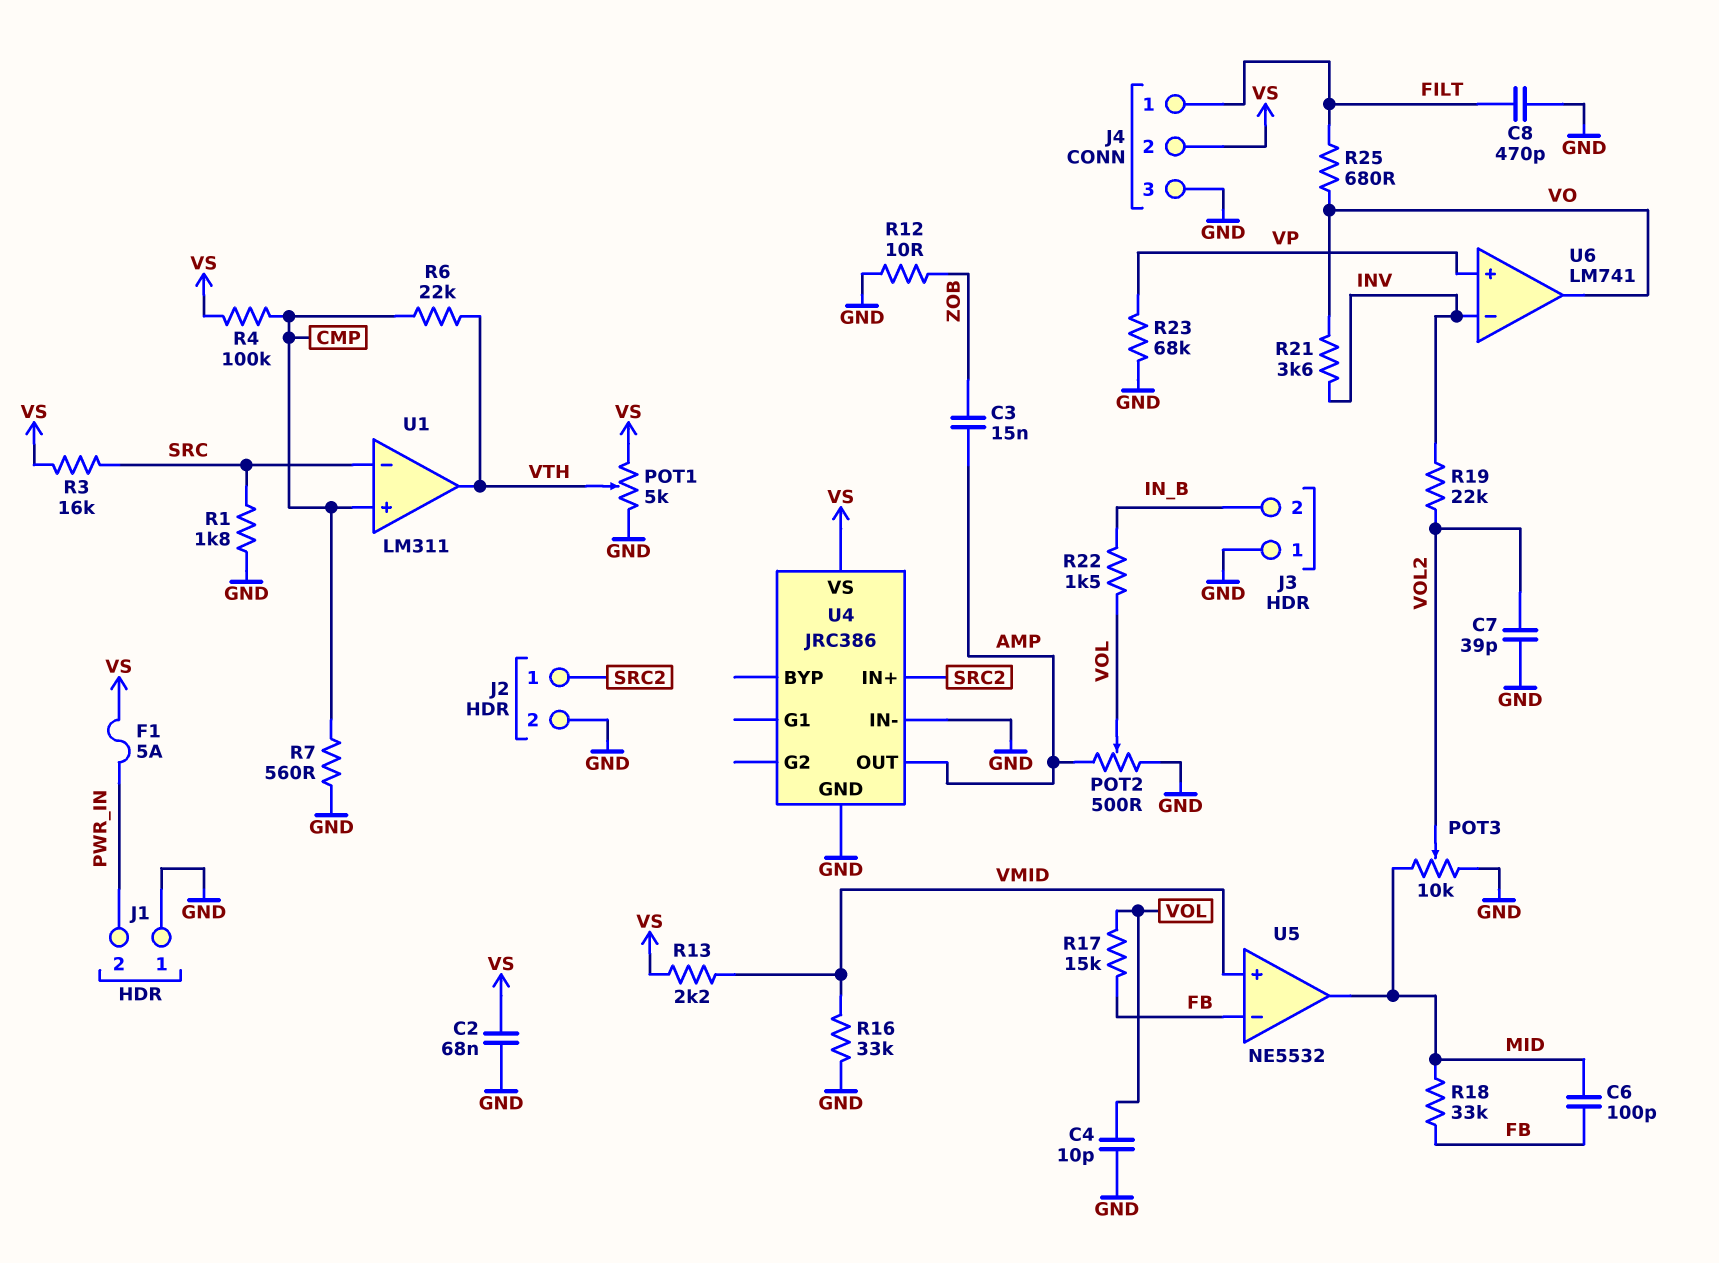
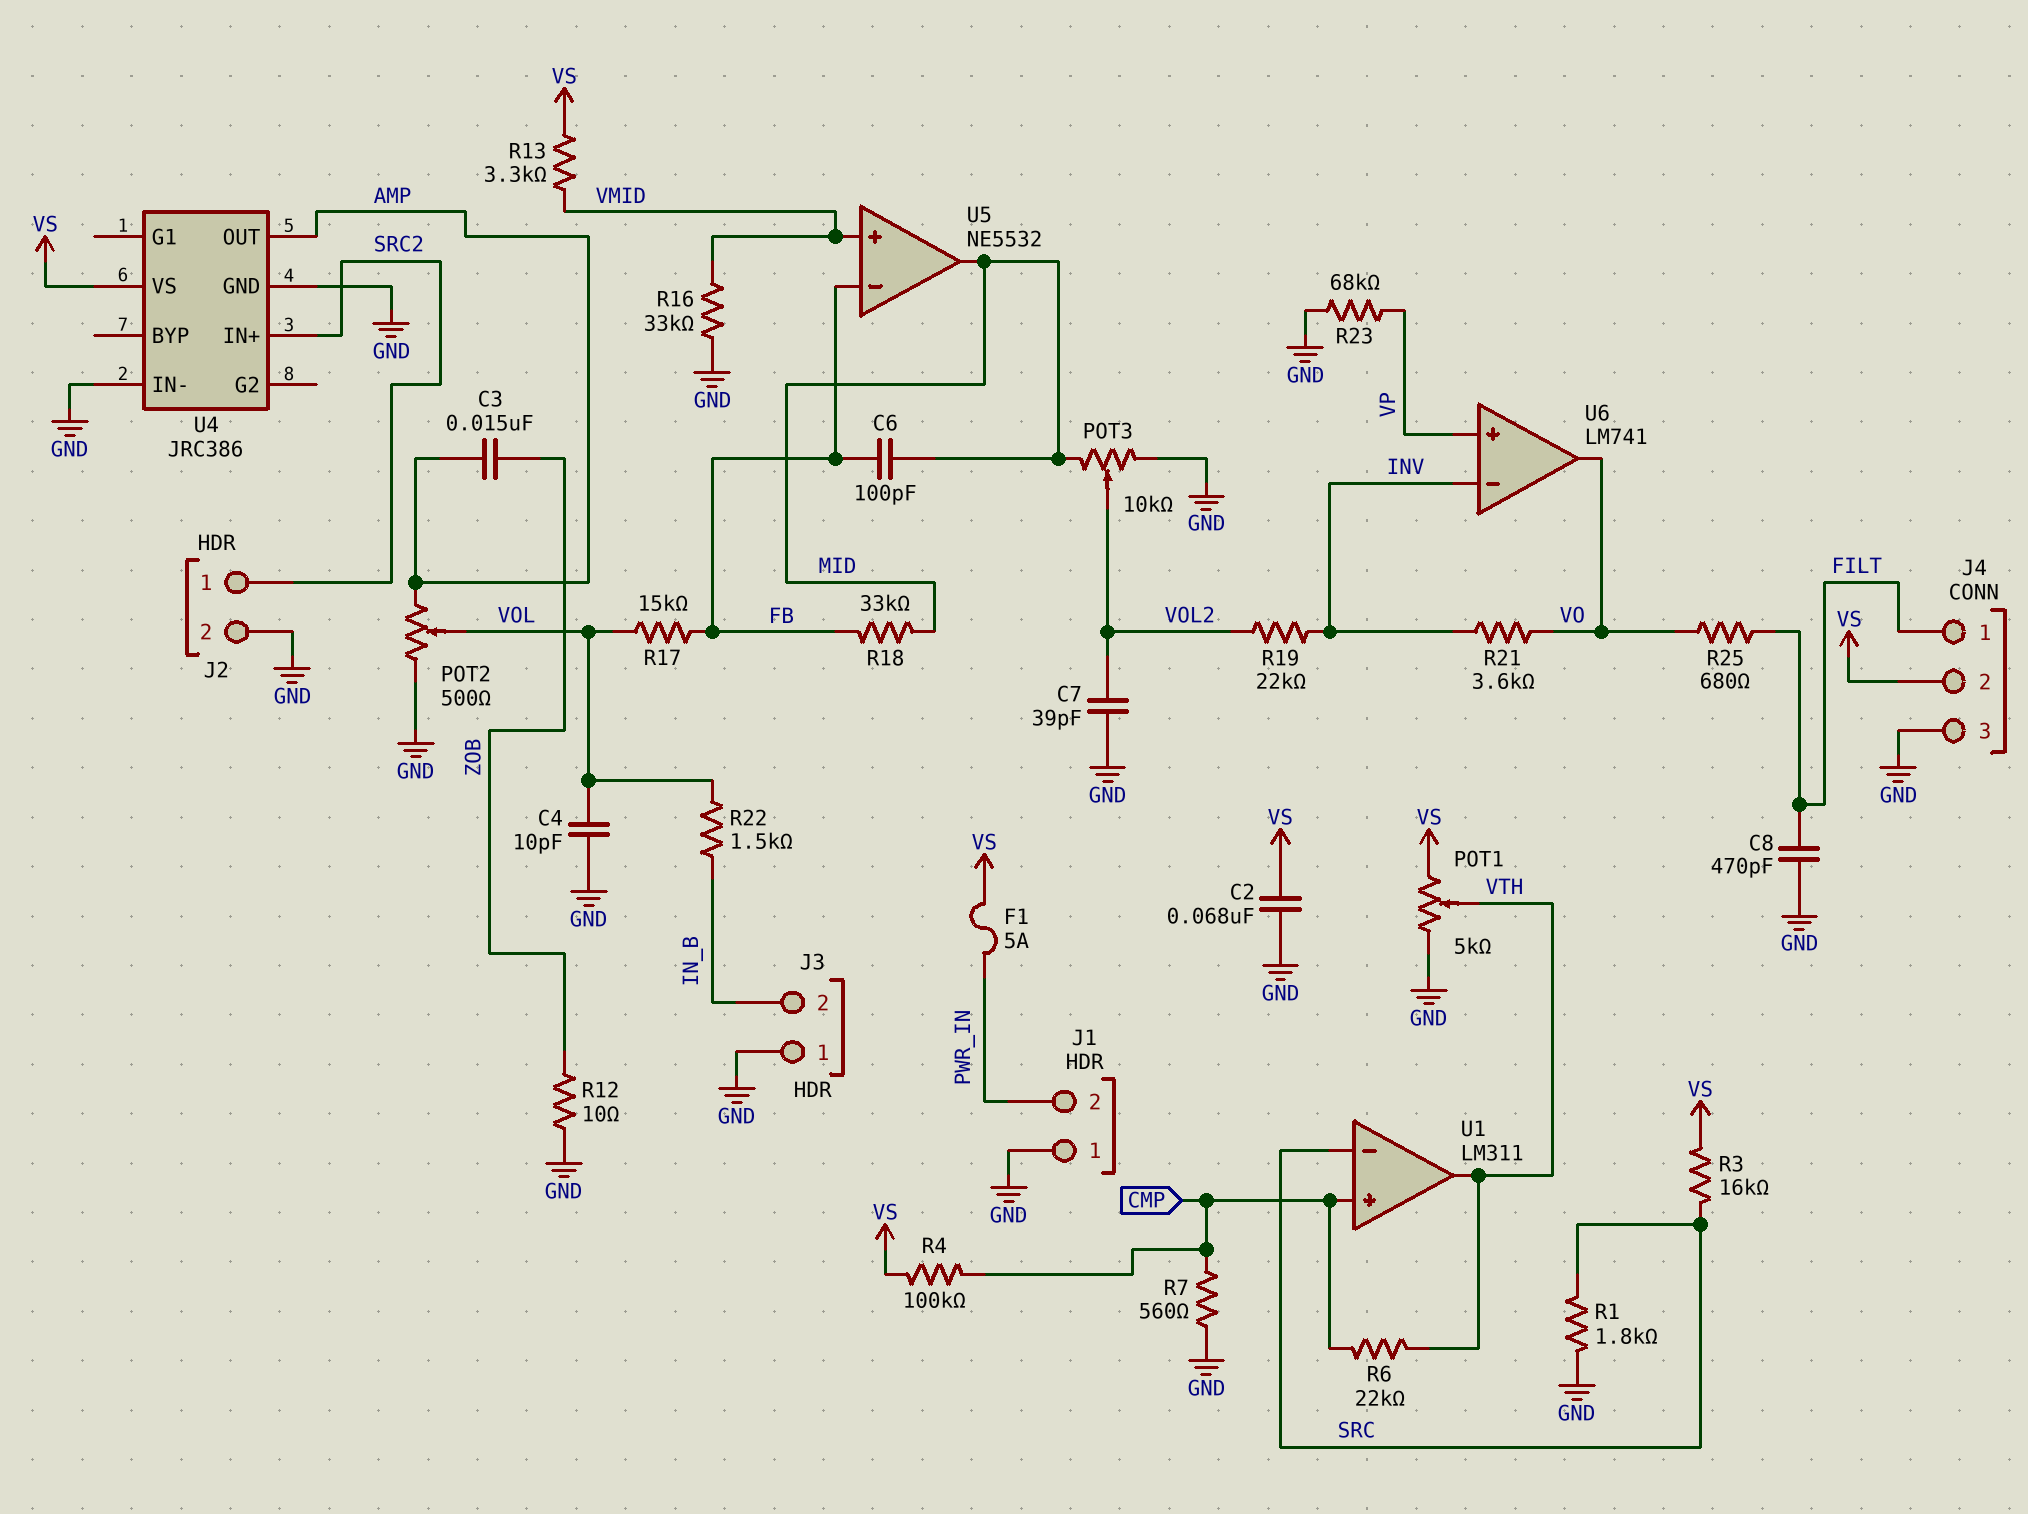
R13: 2.2k (VMID, VS) -> 3.3k (VMID, VS)

